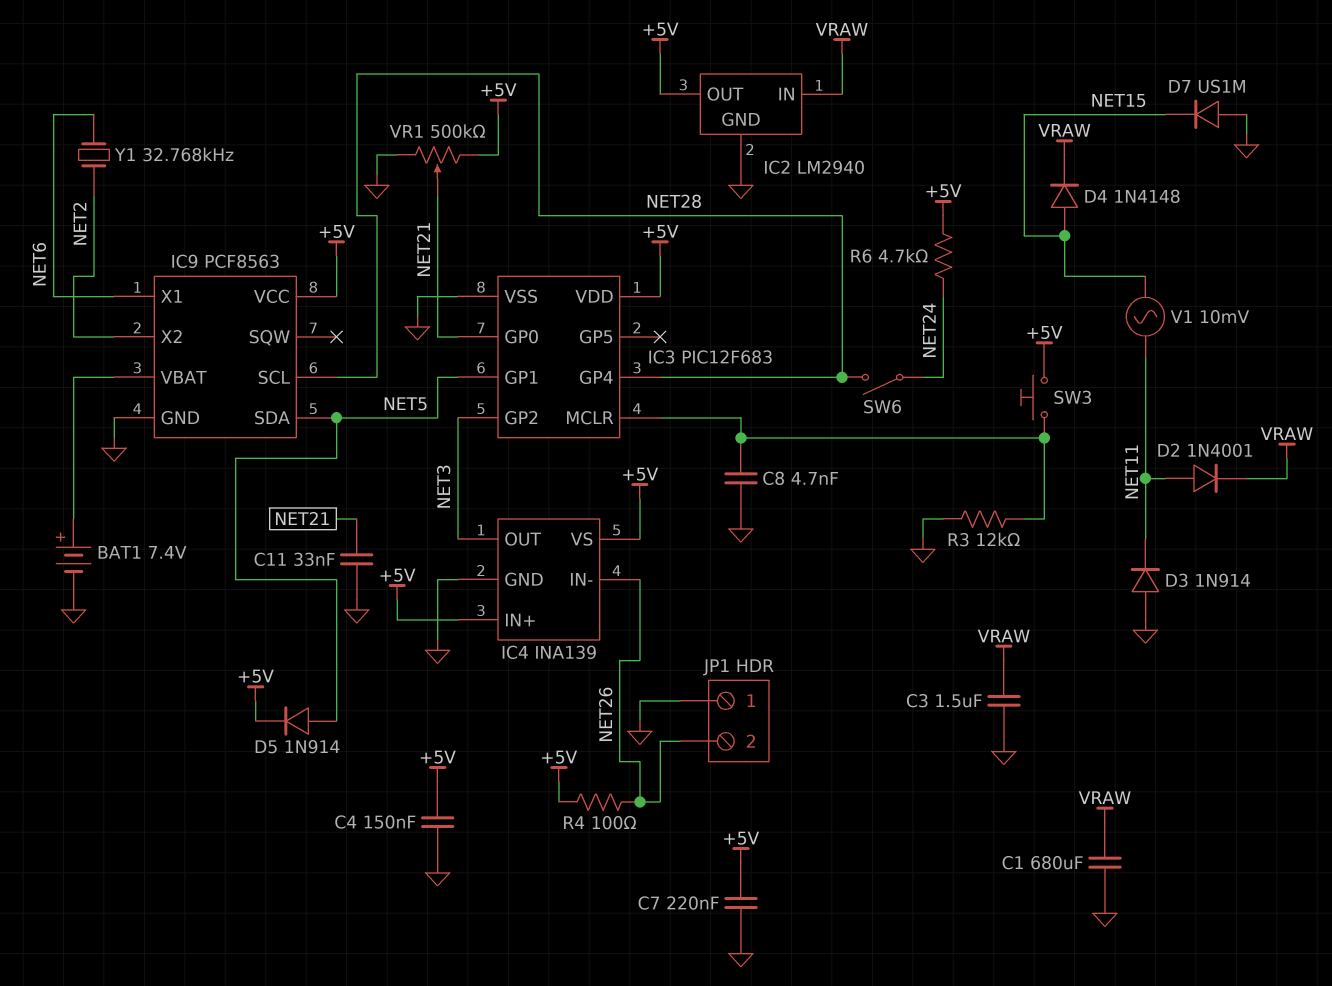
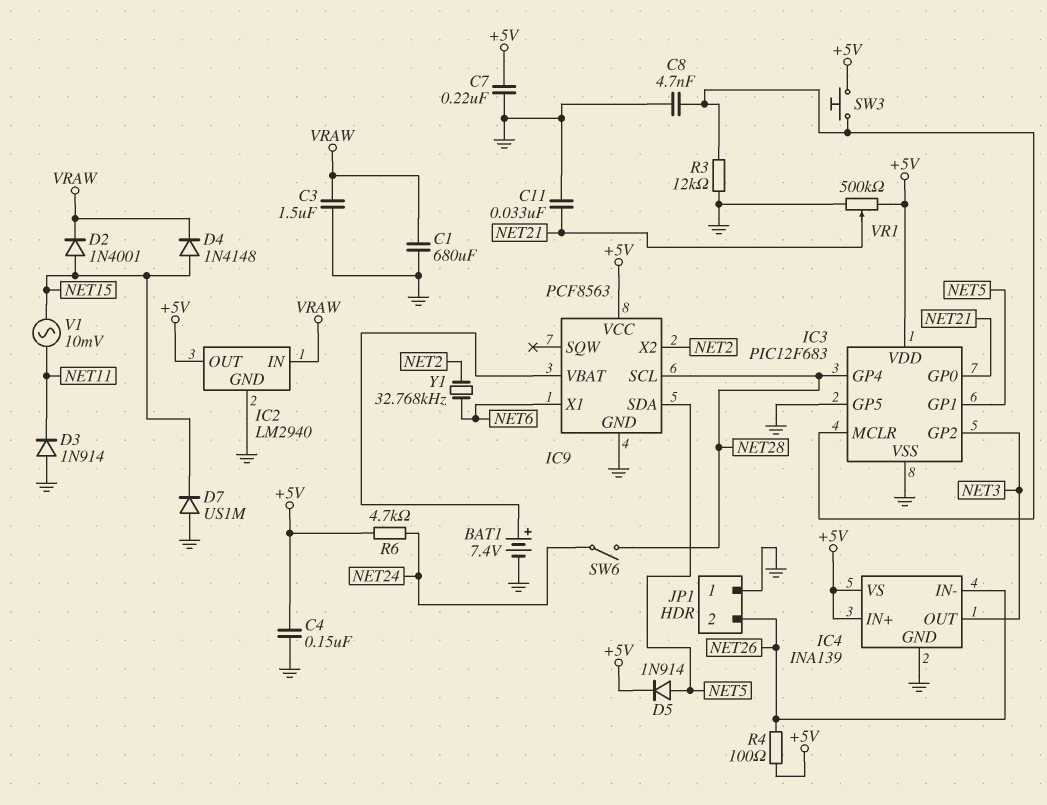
D2: diode 1N4001 (A NET11, K VRAW) -> diode 1N4001 (A NET15, K VRAW)
IC3 pin GP5: none -> GND

